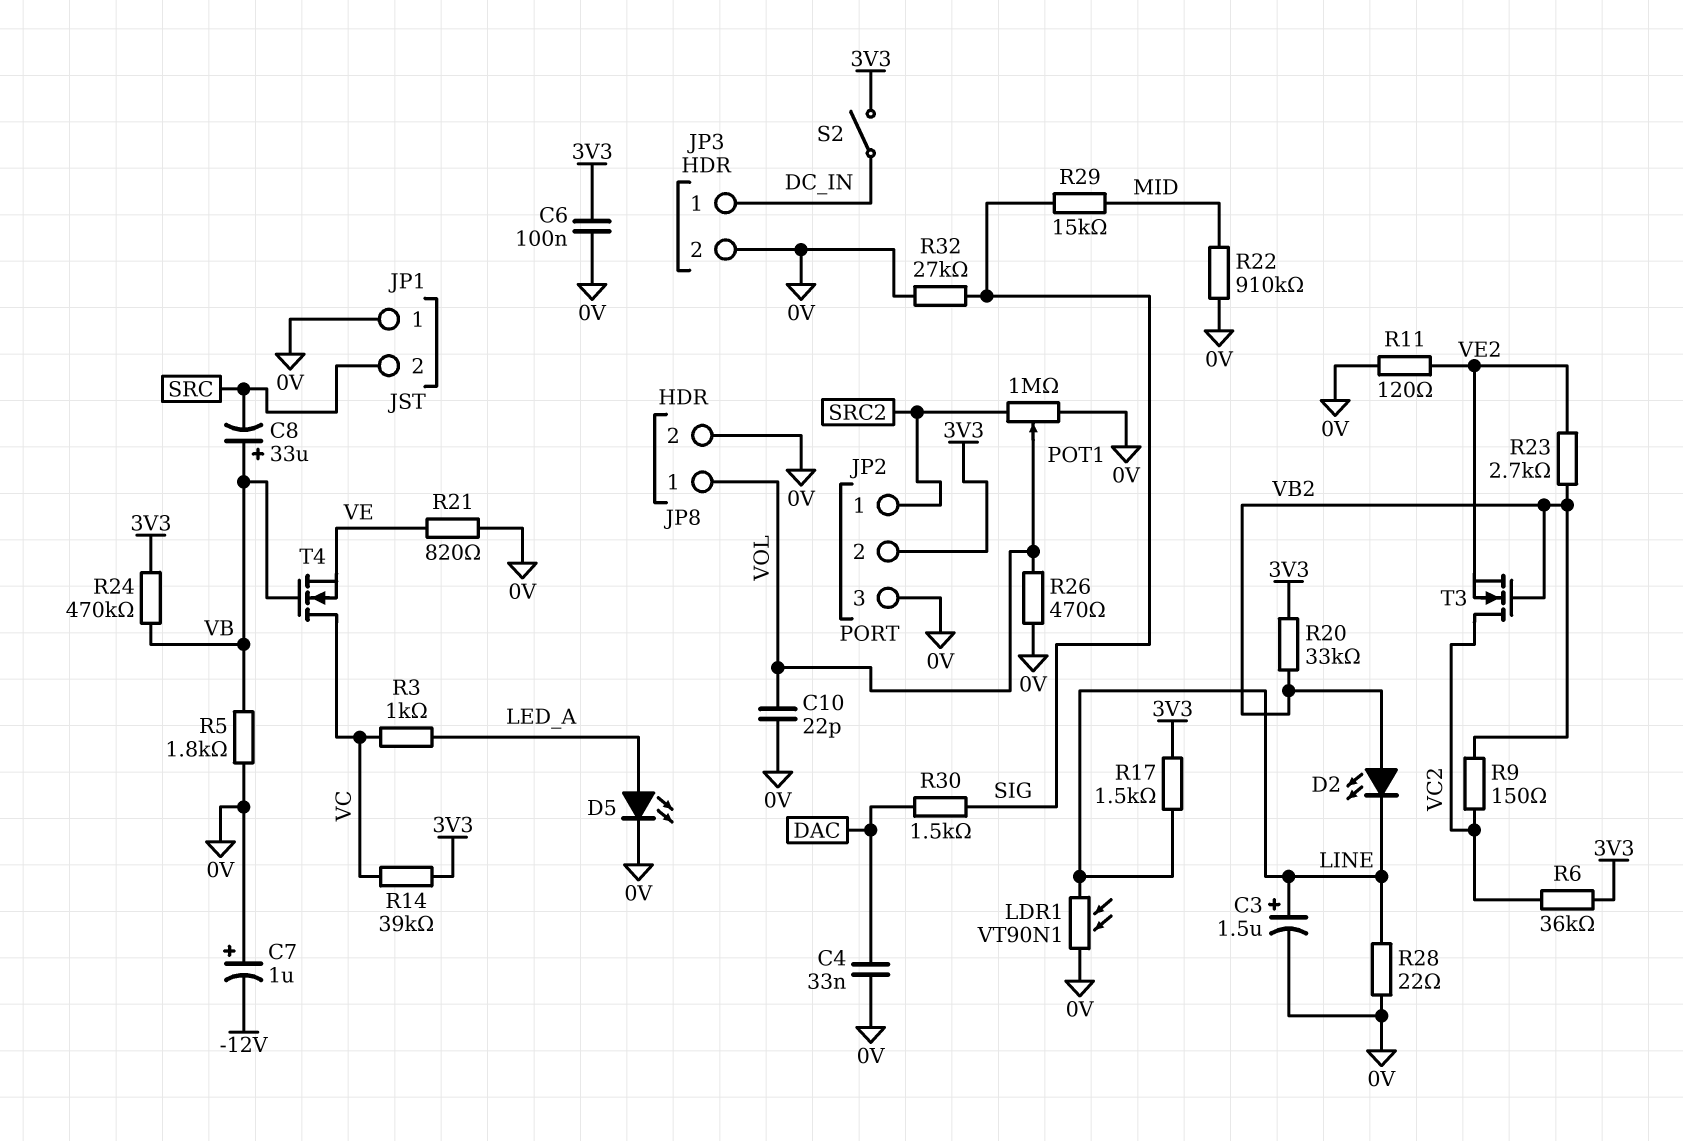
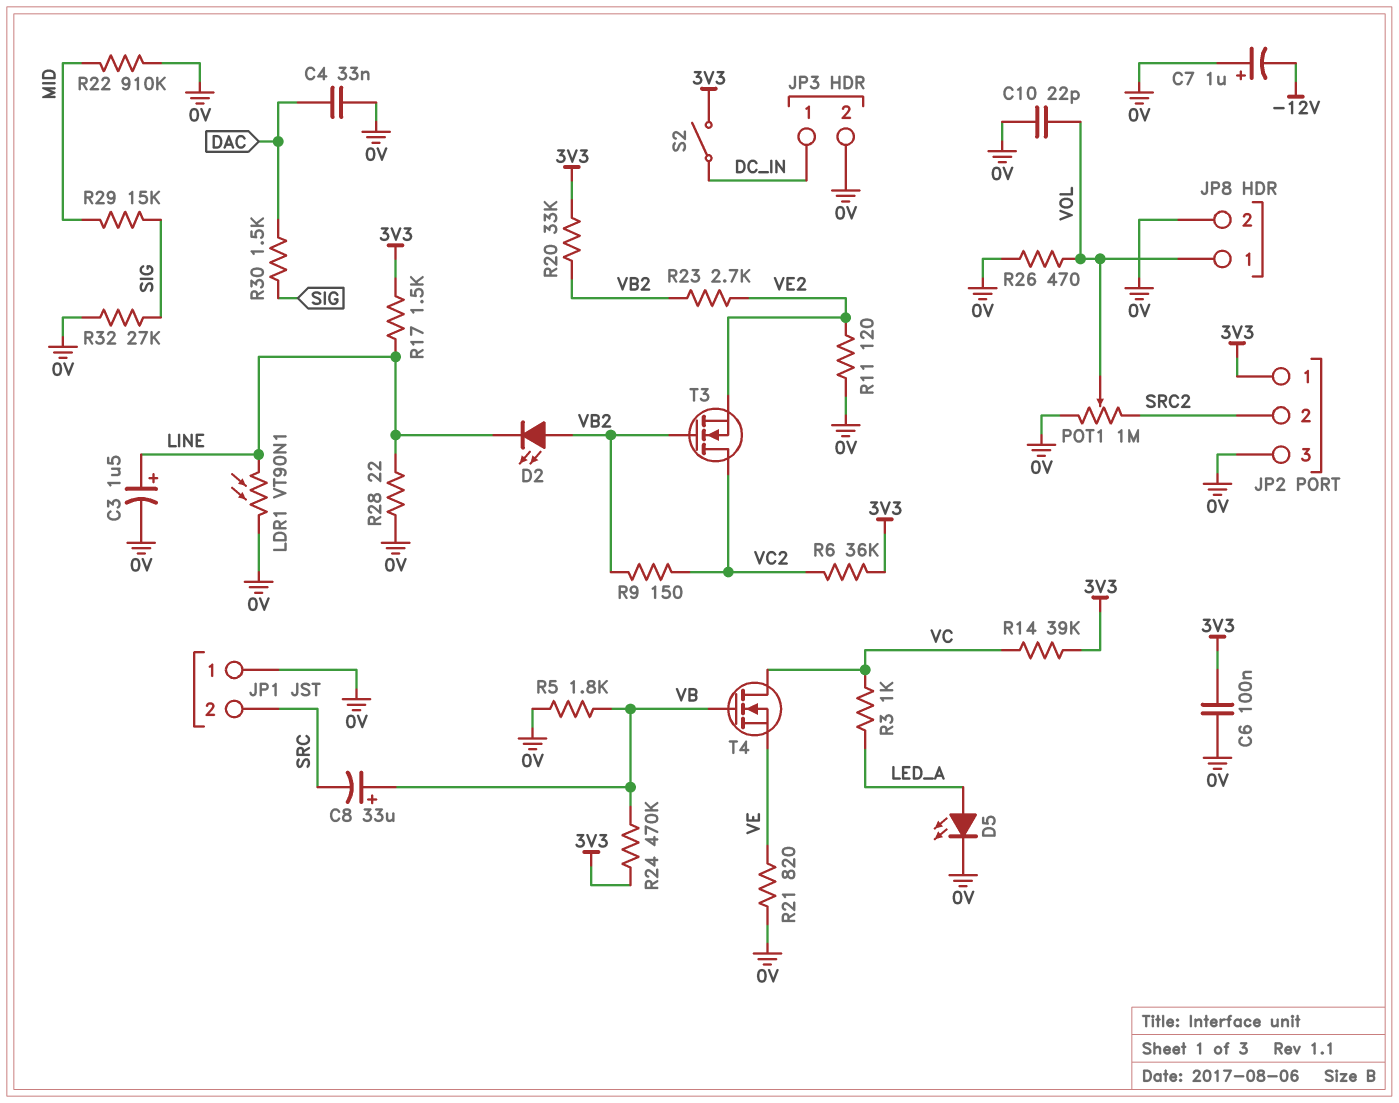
JP2 pin 1: SRC2 -> 3V3
JP2 pin 2: 3V3 -> SRC2

